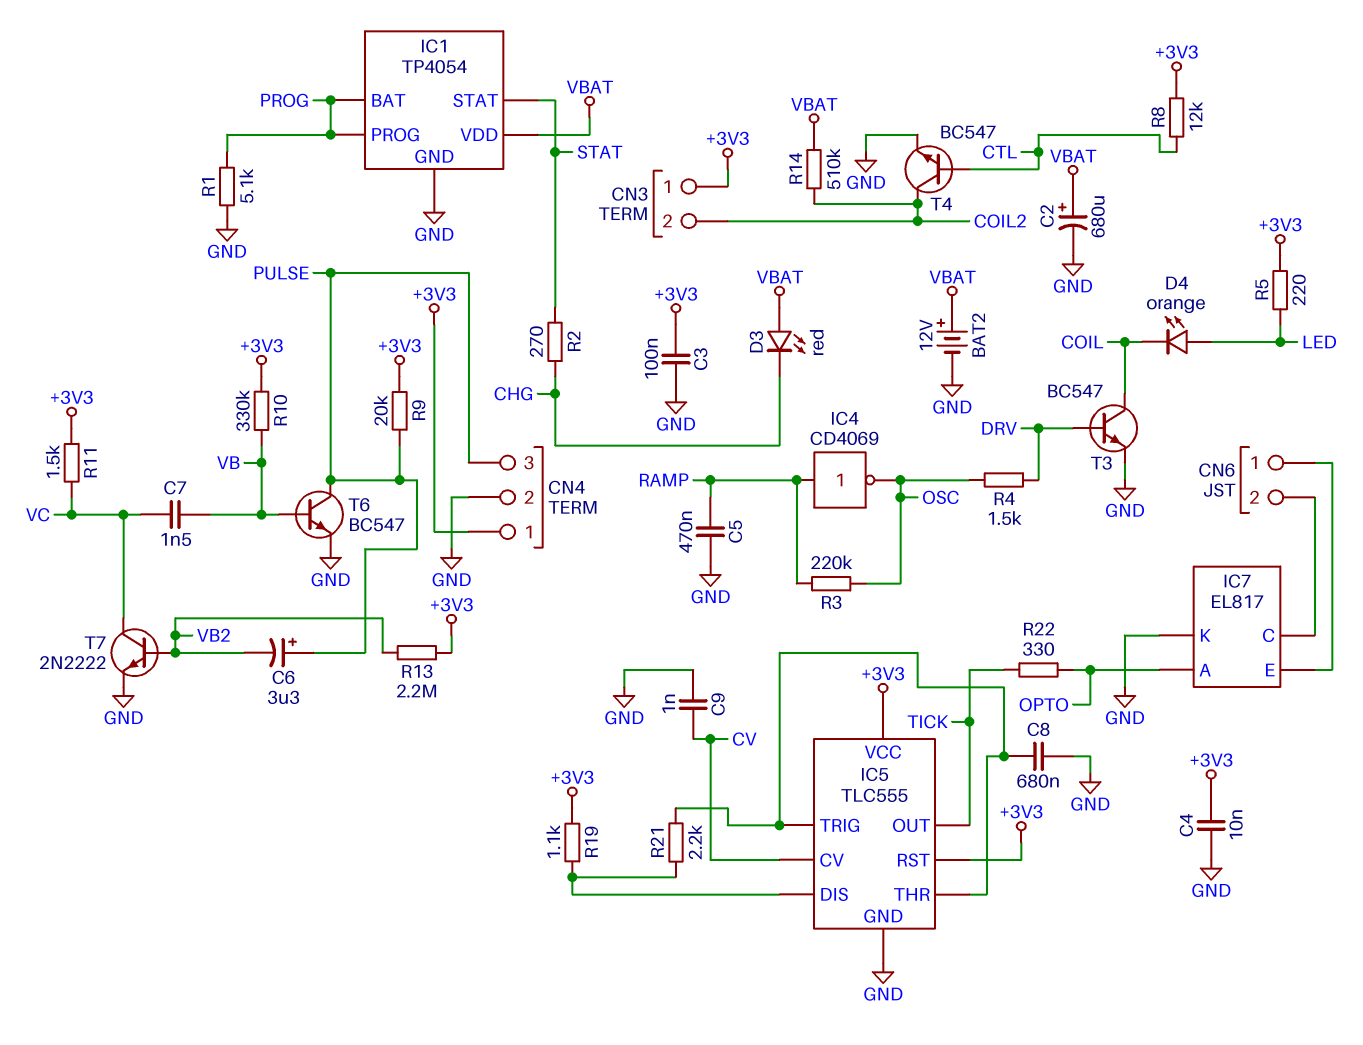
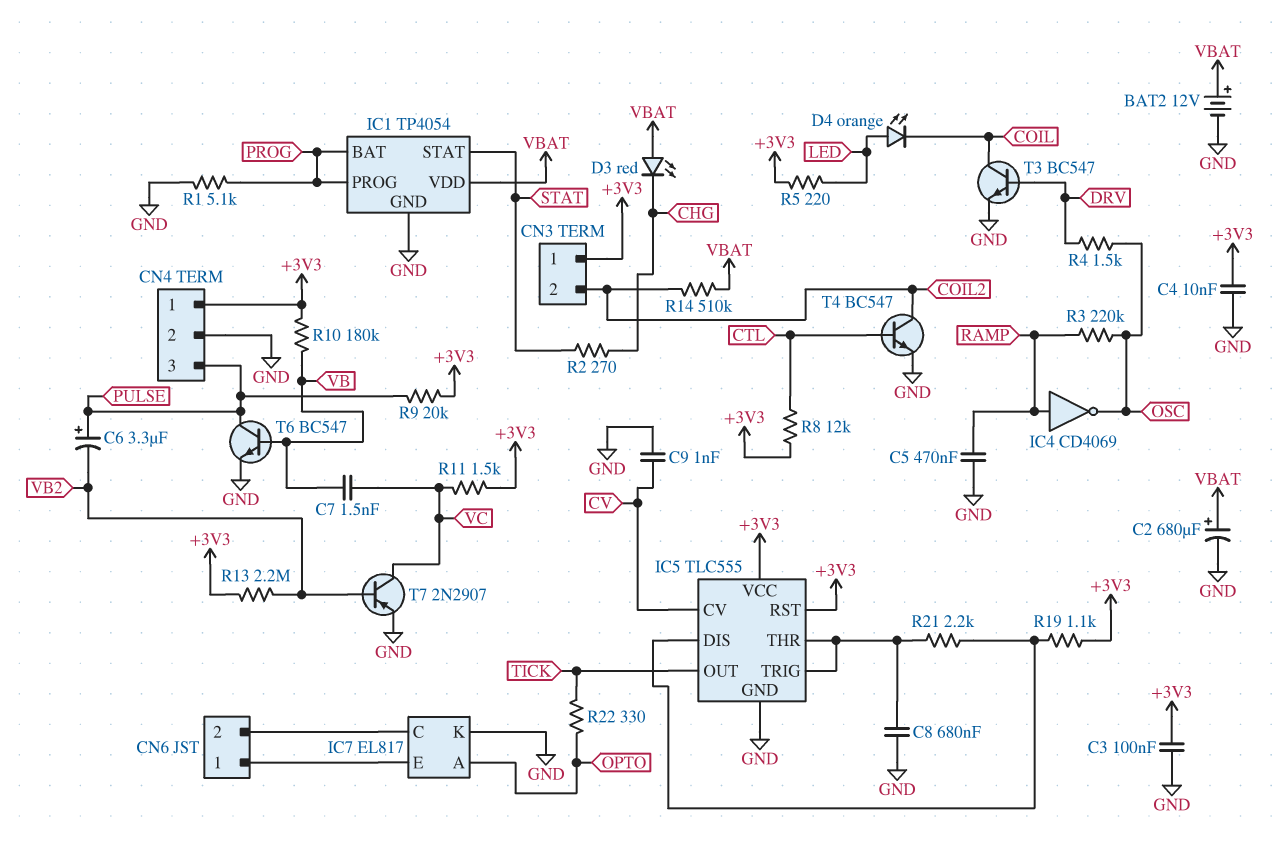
R10: 330k (+3V3, VB) -> 180k (+3V3, VB)
T7: NPN 2N2222 (B VB2, C VC, E GND) -> PNP 2N2907 (B VB2, C VC, E GND)

